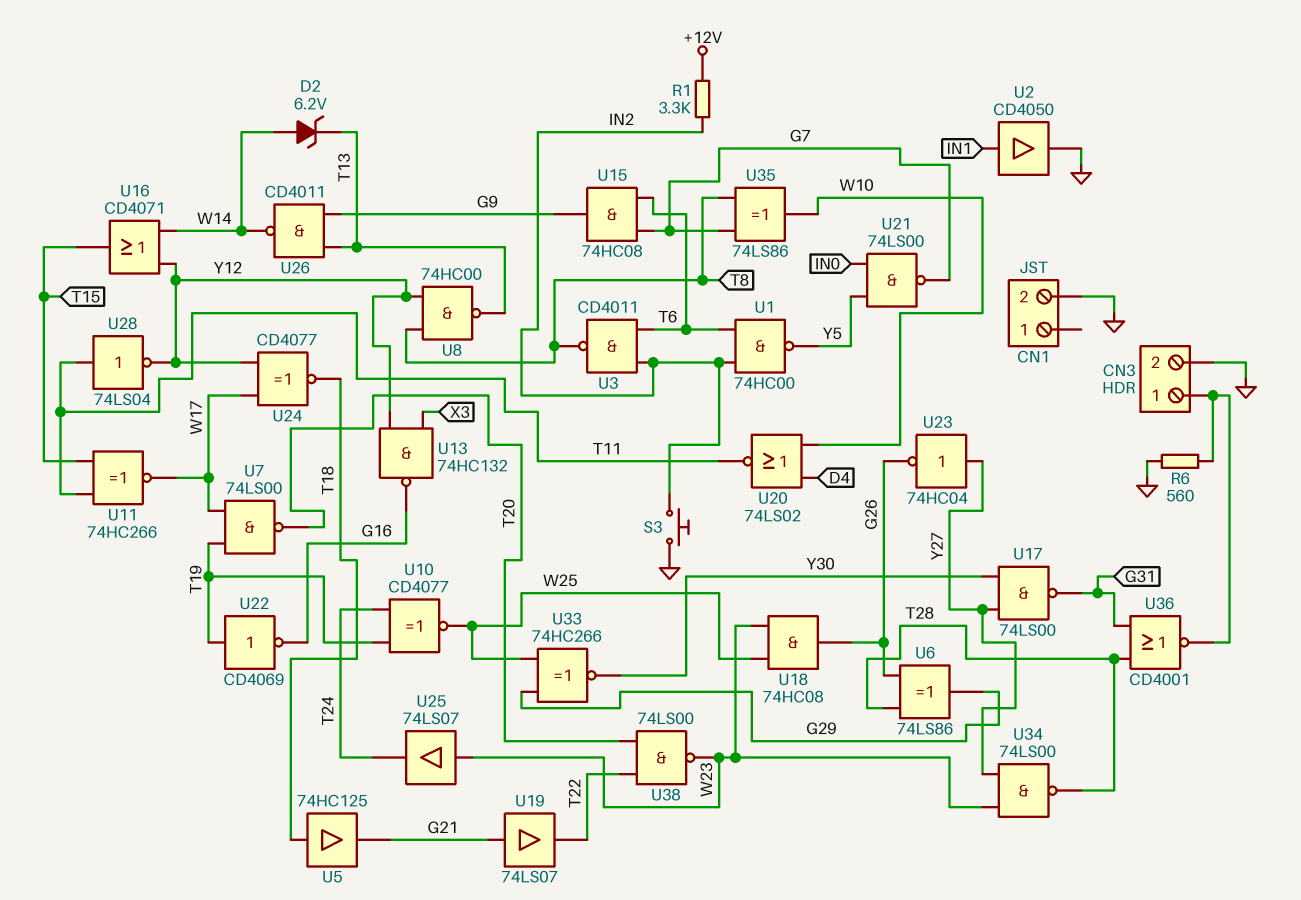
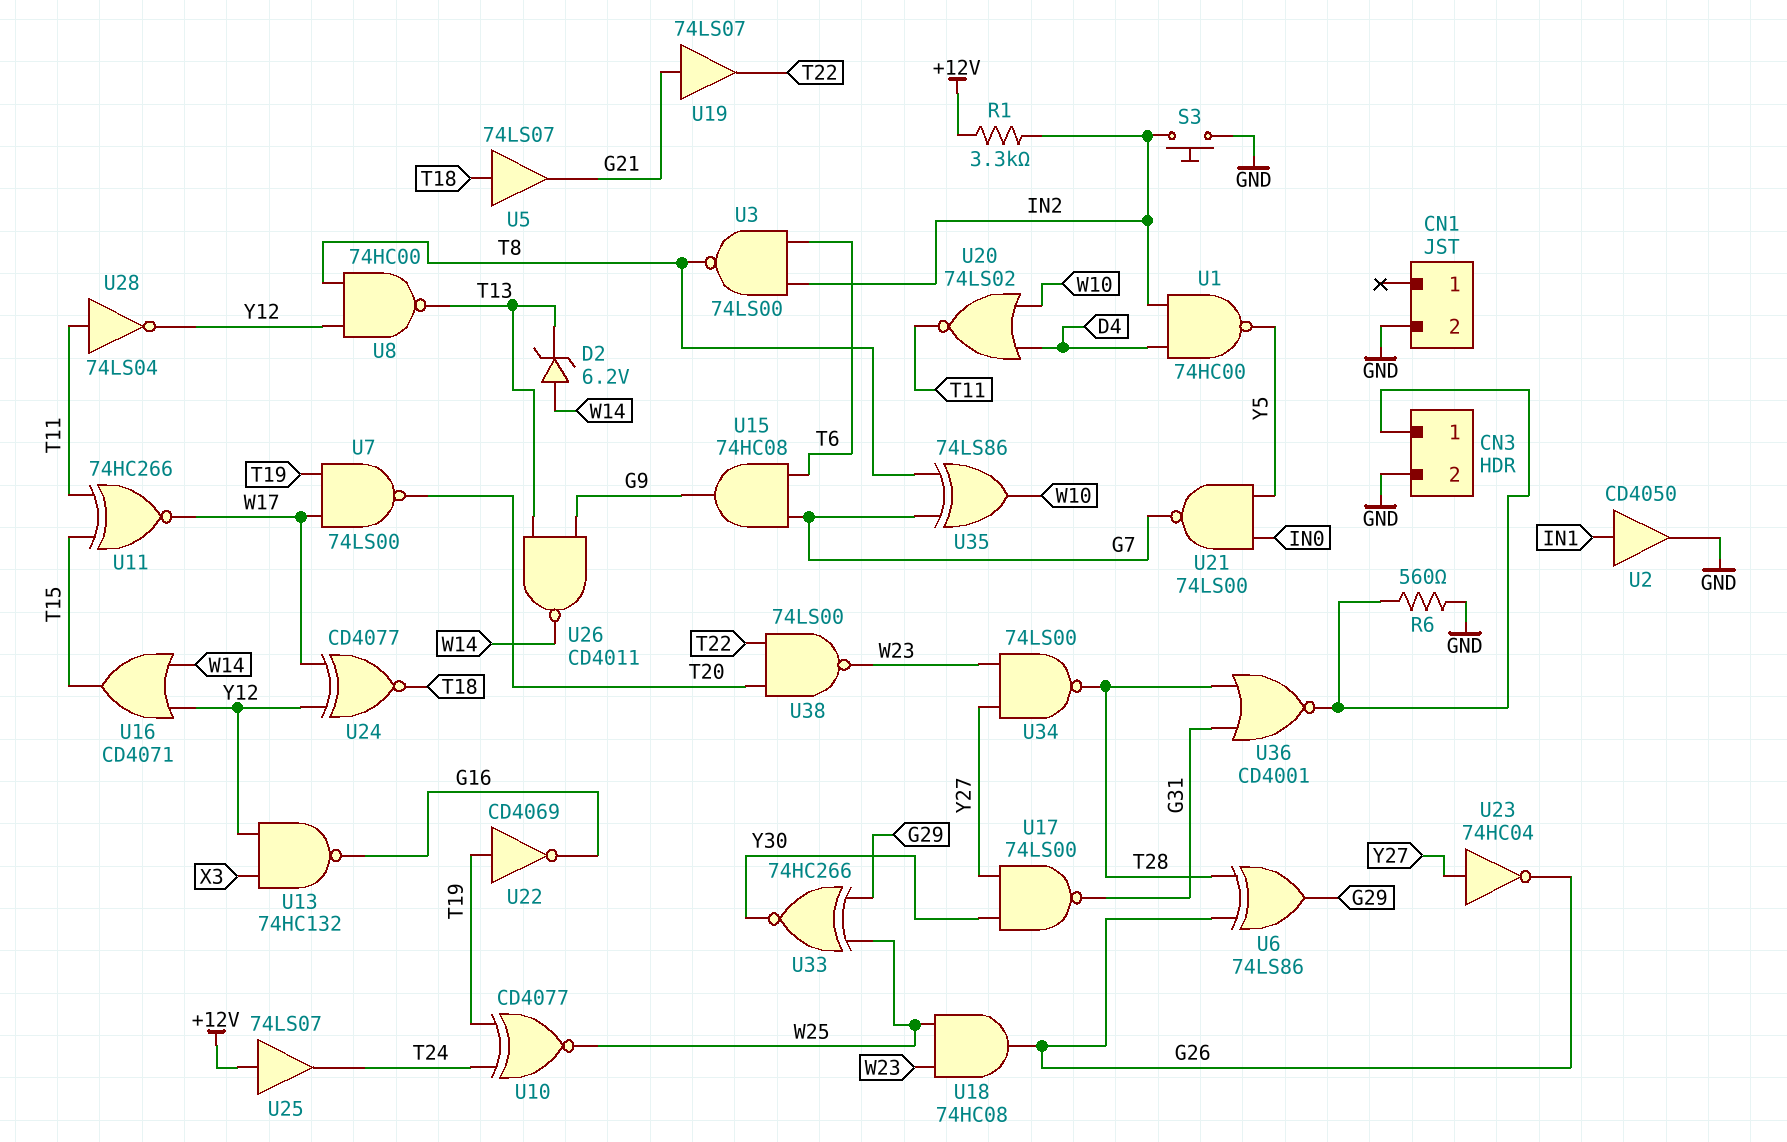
U1: NAND 74HC00 (in IN2, in T6, out Y5) -> NAND 74HC00 (in D4, in IN2, out Y5)
U3: NAND CD4011 (in IN2, in T6, out T8) -> NAND 74LS00 (in IN2, in T6, out T8)
U5: buffer 74HC125 (in T18, out G21) -> buffer 74LS07 (in T18, out G21)
U25: buffer 74LS07 (in W23, out T24) -> buffer 74LS07 (in +12V, out T24)

